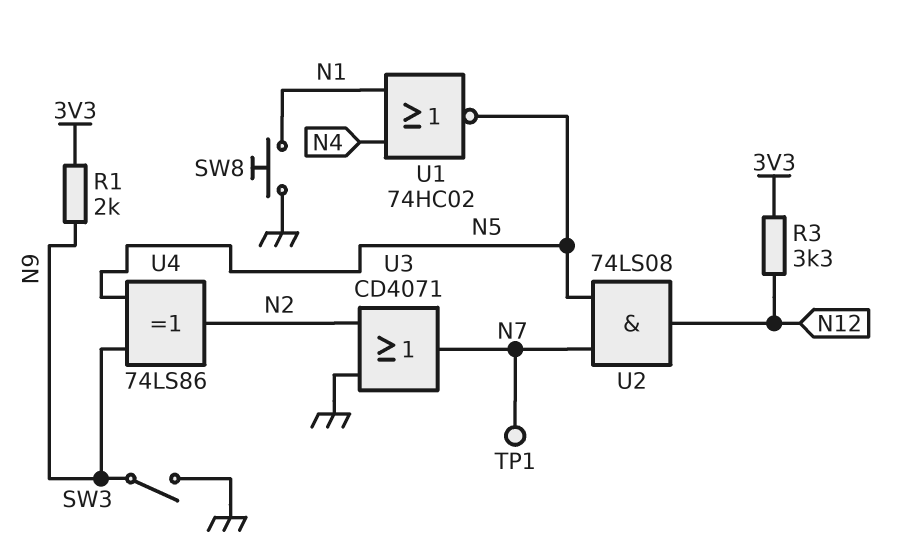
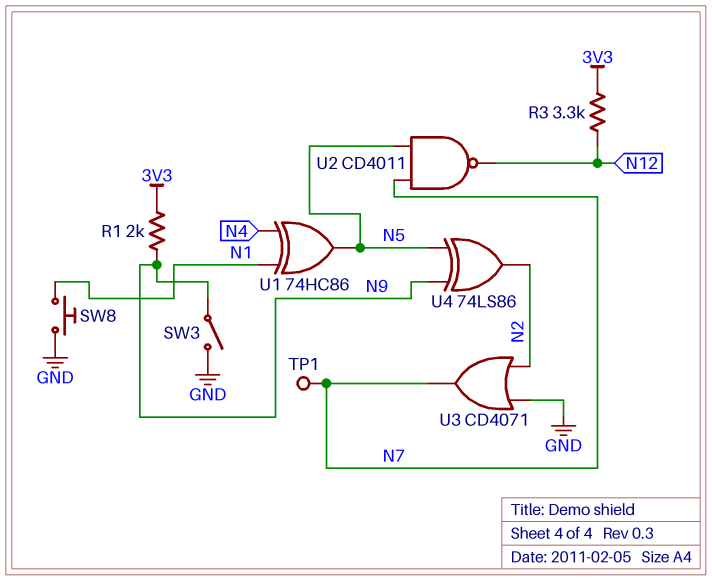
U1: NOR 74HC02 (in N1, in N4, out N5) -> XOR 74HC86 (in N1, in N4, out N5)
U2: AND 74LS08 (in N5, in N7, out N12) -> NAND CD4011 (in N5, in N7, out N12)

